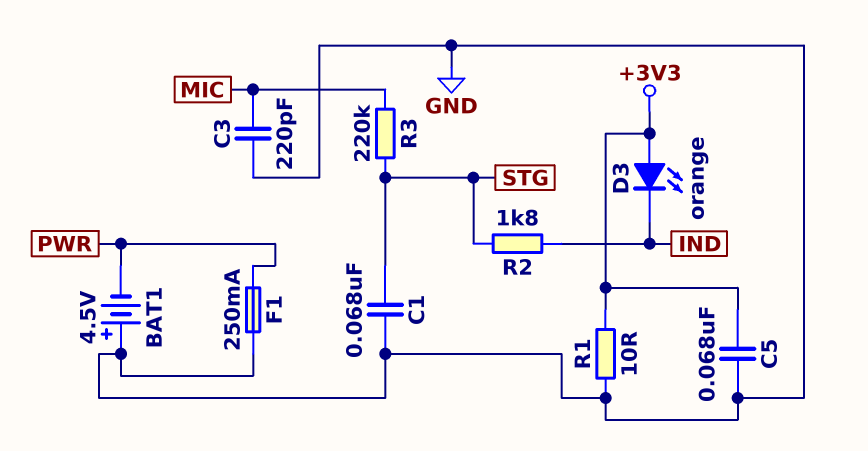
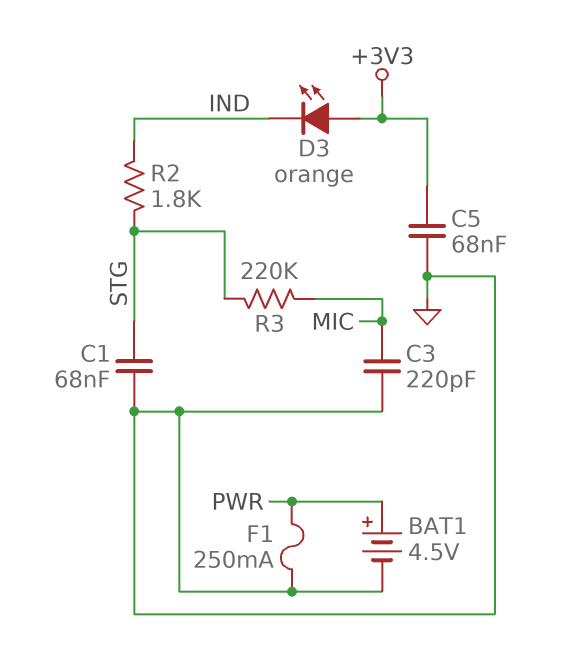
BAT1: 4.5V (plus GND, minus PWR) -> 4.5V (plus PWR, minus GND)
R1: 10 (+3V3, GND) -> none

